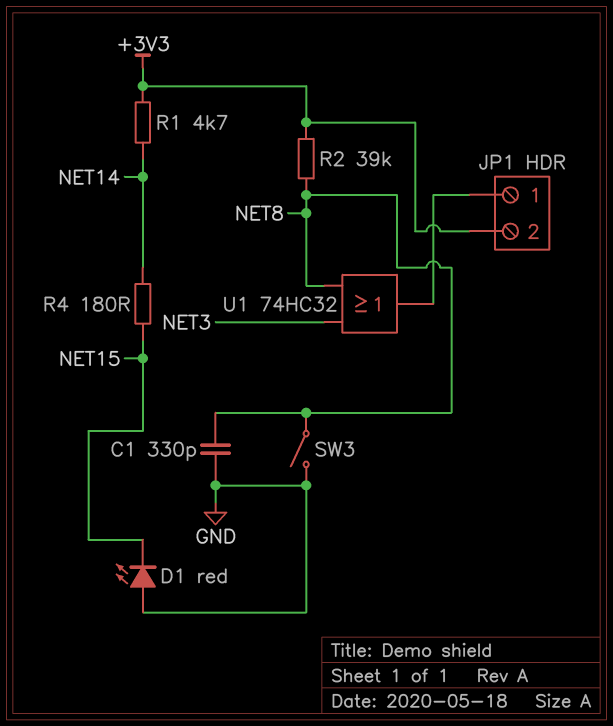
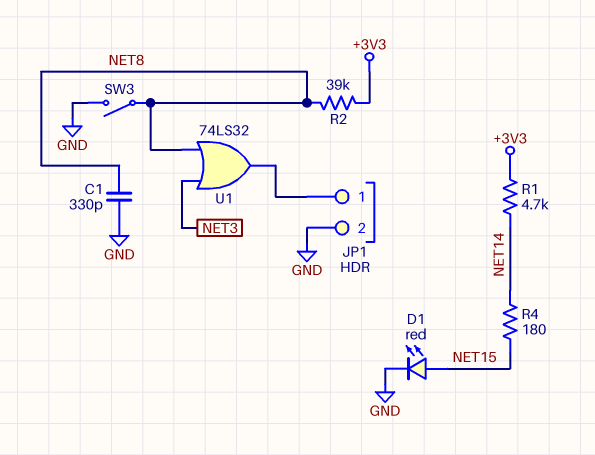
D1: LED red (A GND, K NET15) -> LED red (A NET15, K GND)
JP1 pin 2: +3V3 -> GND
U1: OR 74HC32 (in NET3, in NET8, out JP1/1) -> OR 74LS32 (in NET3, in NET8, out JP1/1)

